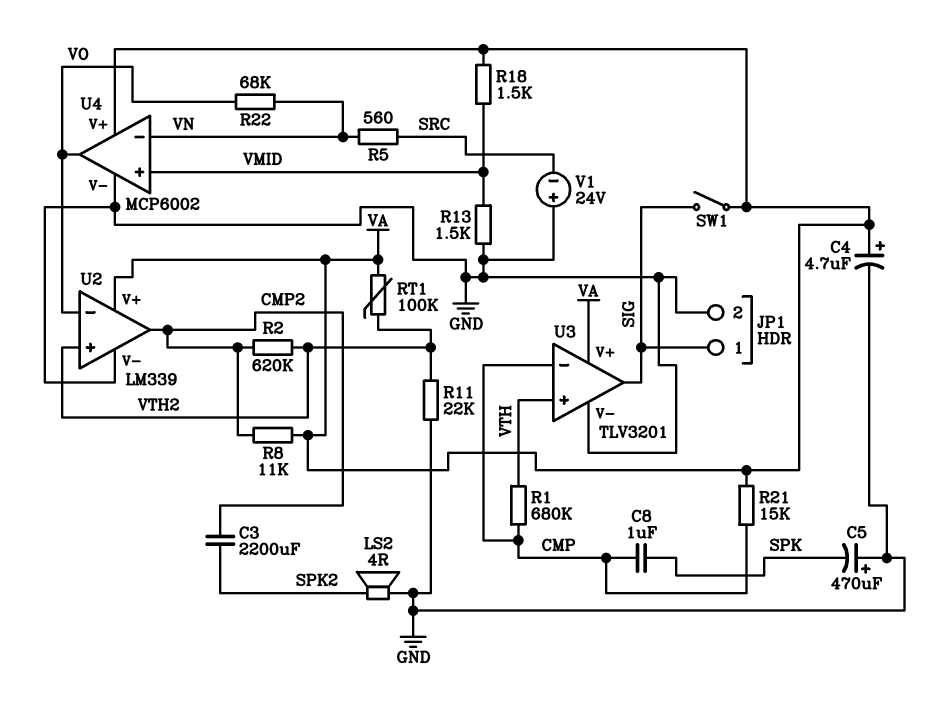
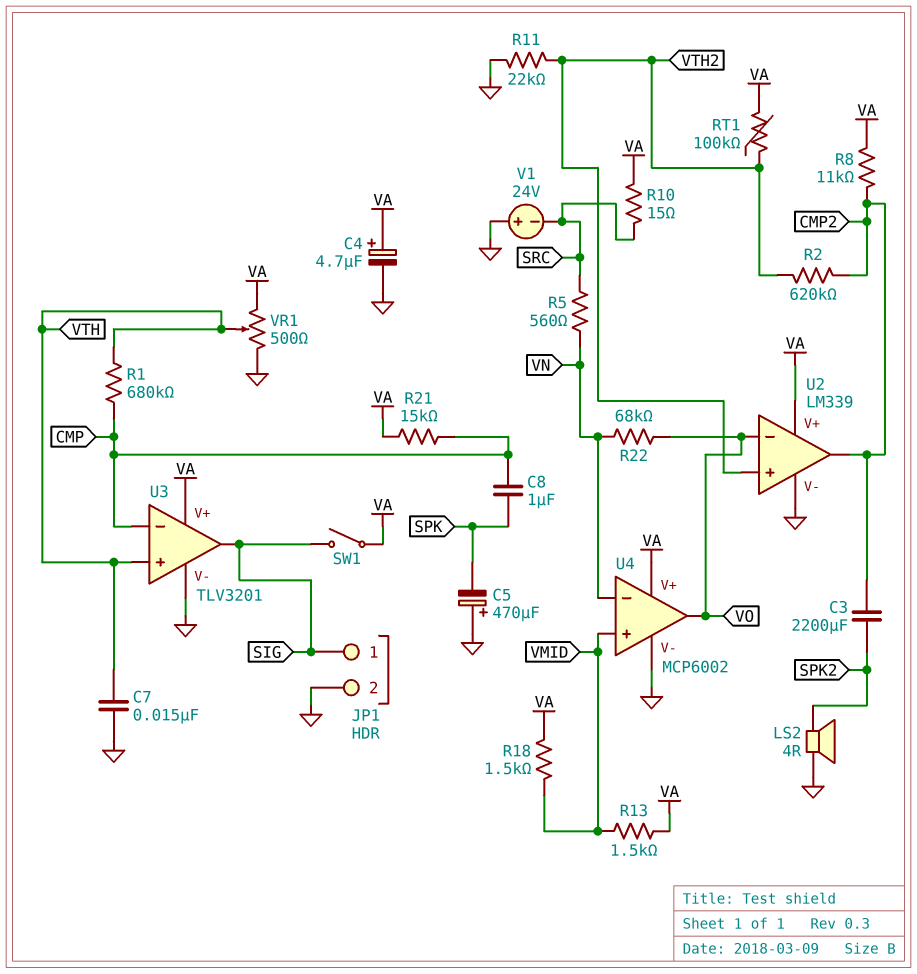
C7: none -> 15nF (GND, VTH)
R10: none -> 15 (SRC, VA)
R13: 1.5k (GND, VMID) -> 1.5k (VA, VMID)
VR1: none -> 500 (GND, VA, wiper VTH)

